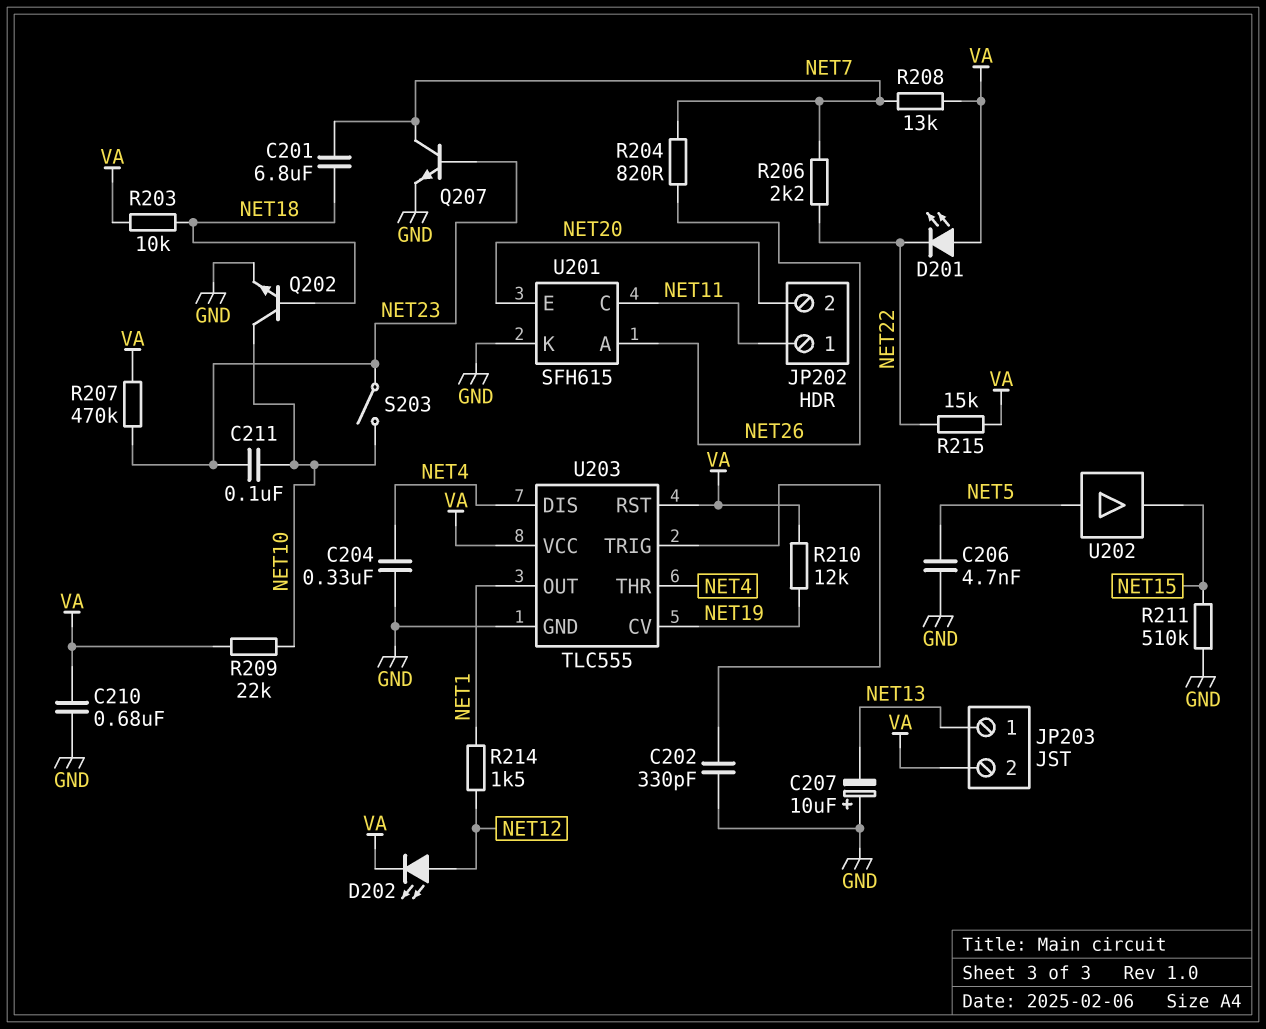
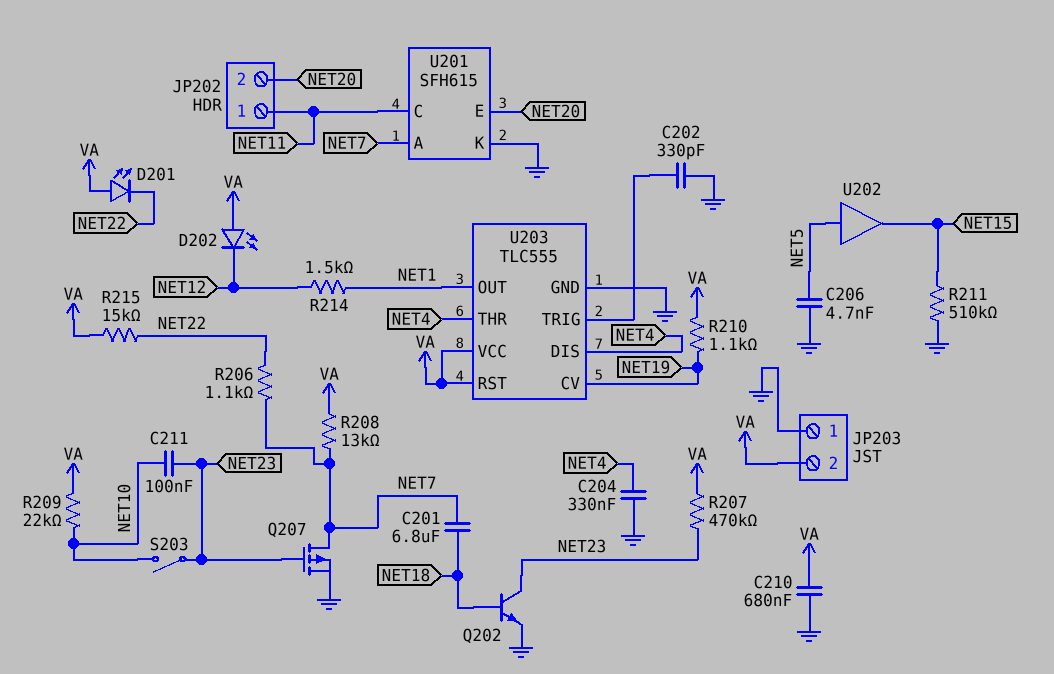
C207: 10uF (plus GND, minus NET13) -> none
D202: LED (A NET12, K VA) -> LED (A VA, K NET12)
JP203 pin 1: NET13 -> GND
Q202: NPN (B NET18, C NET10, E GND) -> NPN (B NET18, C NET23, E GND)
Q207: NPN (B NET23, C NET7, E GND) -> PMOS (G NET23, D NET7, S GND)
R203: 10k (NET18, VA) -> none
R204: 820 (NET7, NET26) -> none
R206: 2.2k (NET7, NET22) -> 1.1k (NET7, NET22)
R210: 12k (NET19, VA) -> 1.1k (NET19, VA)
U201 pin A: NET26 -> NET7

